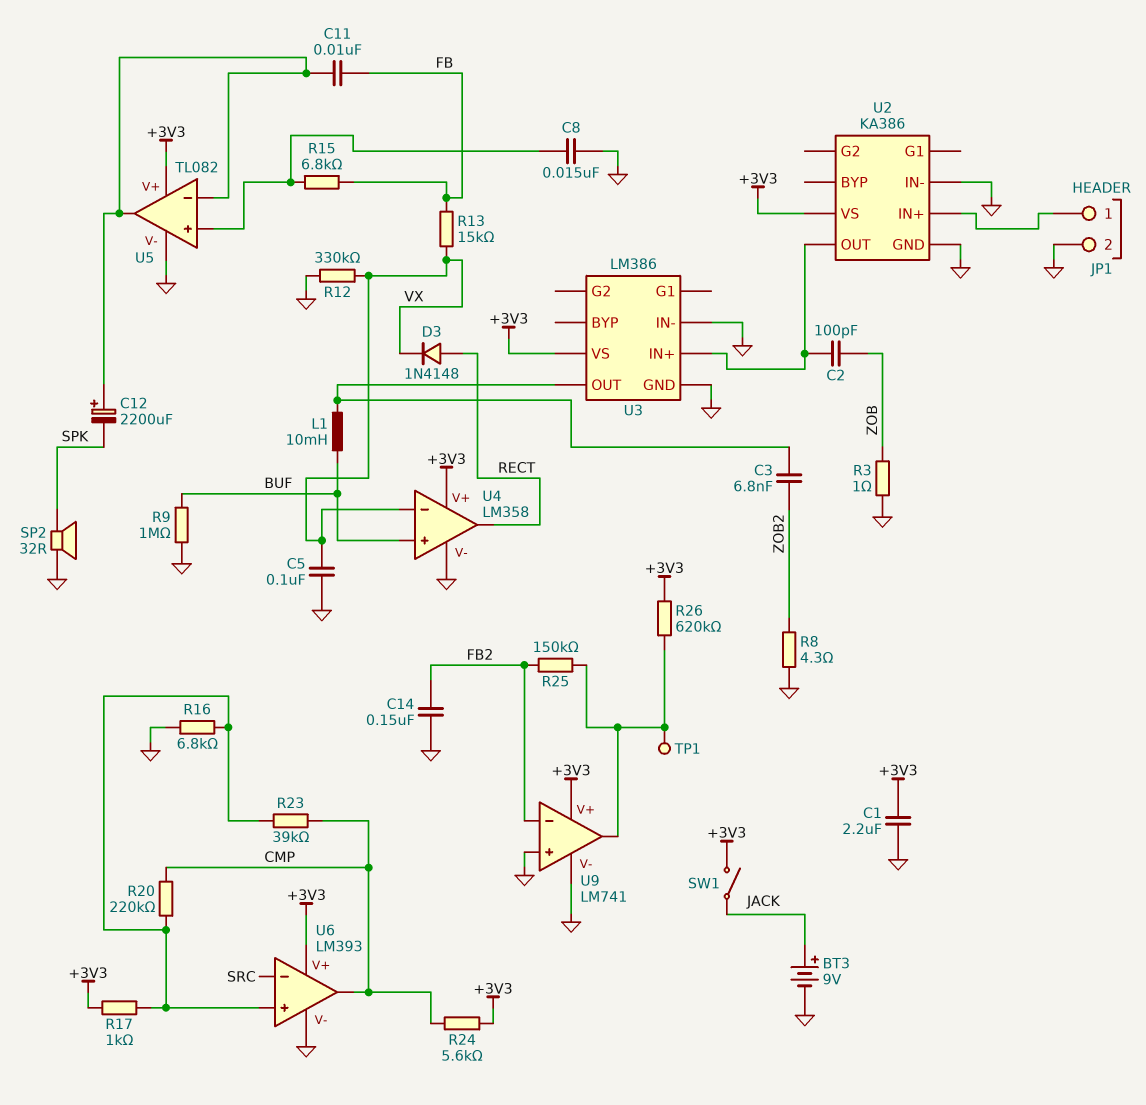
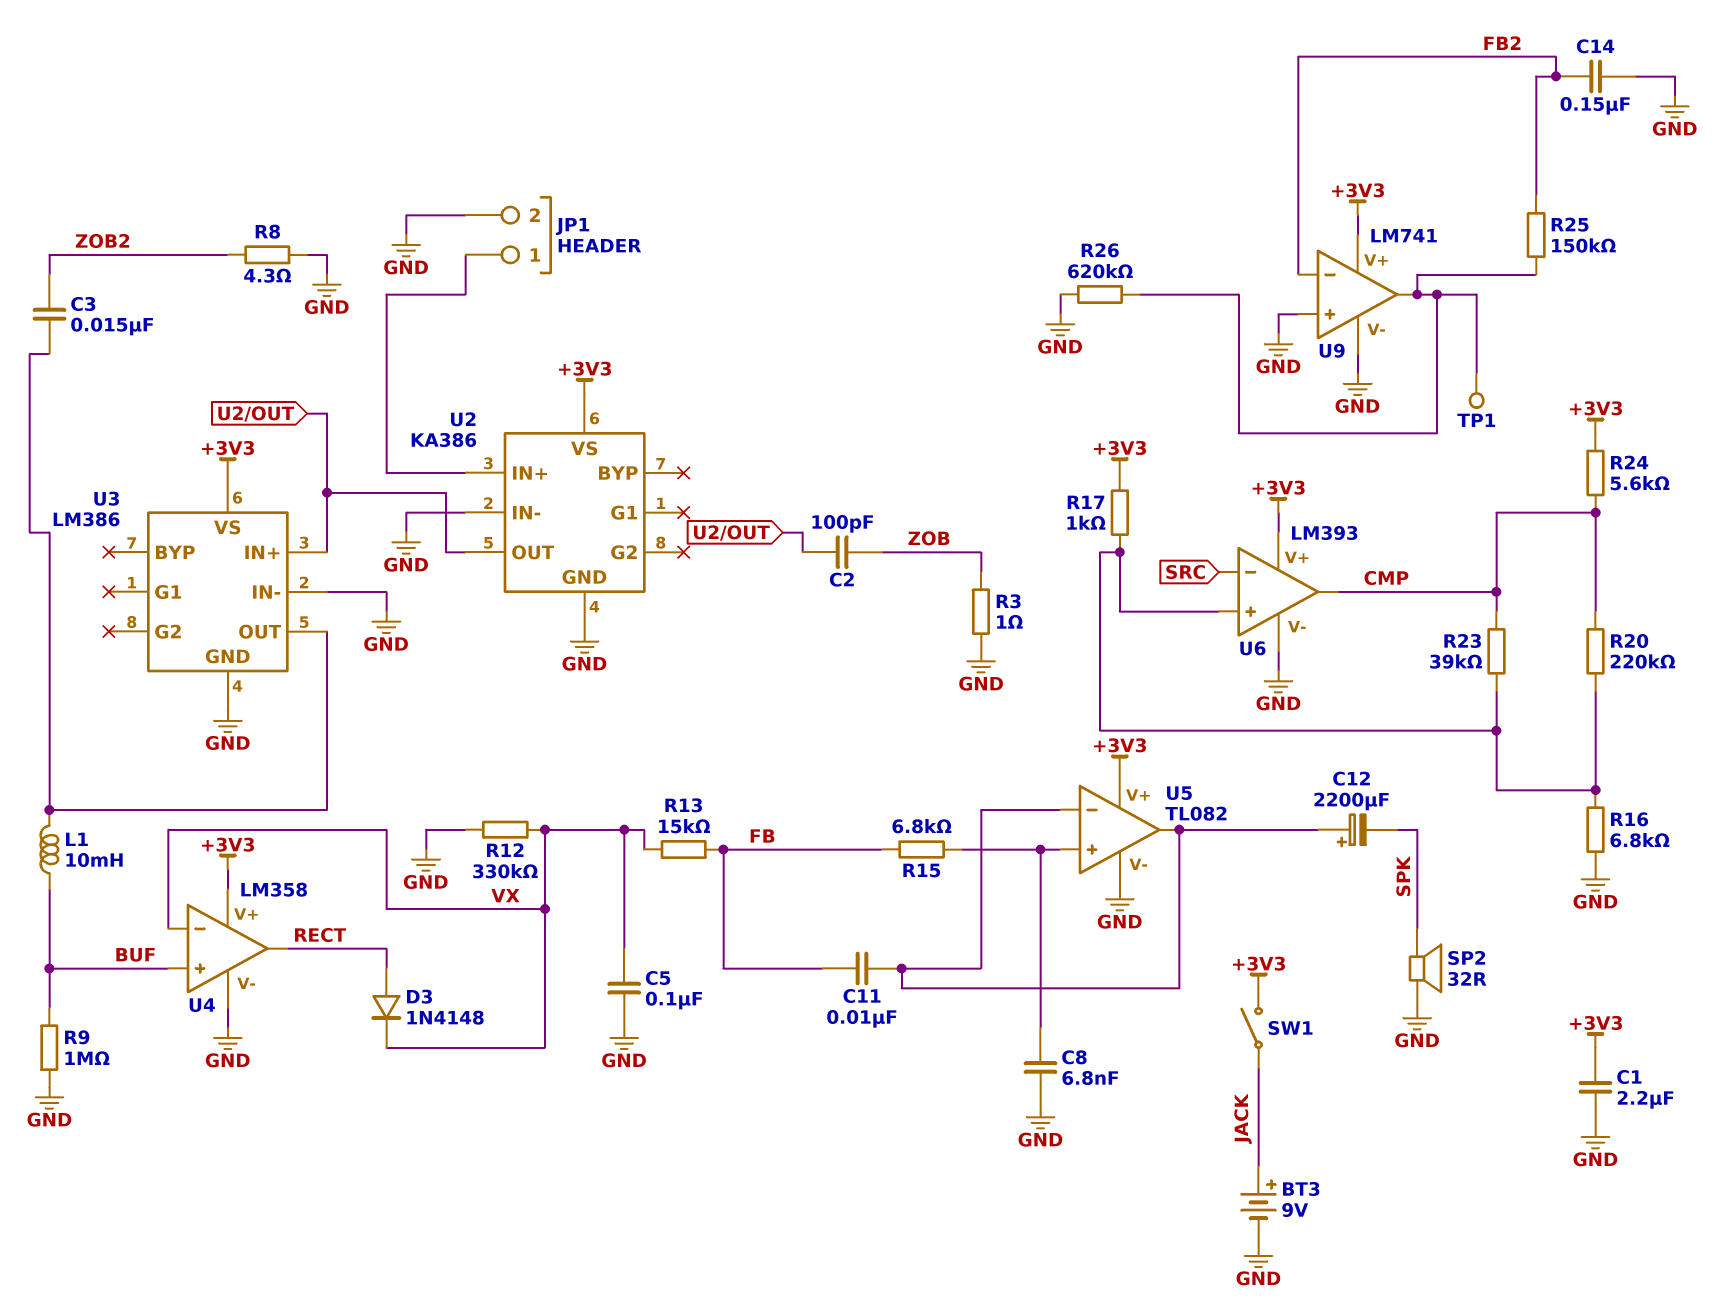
C3: 6.8nF (U3/OUT, ZOB2) -> 15nF (U3/OUT, ZOB2)
C8: 15nF (GND, U5/in+) -> 6.8nF (GND, U5/in+)
R26: 620k (+3V3, U9/out) -> 620k (GND, U9/out)

